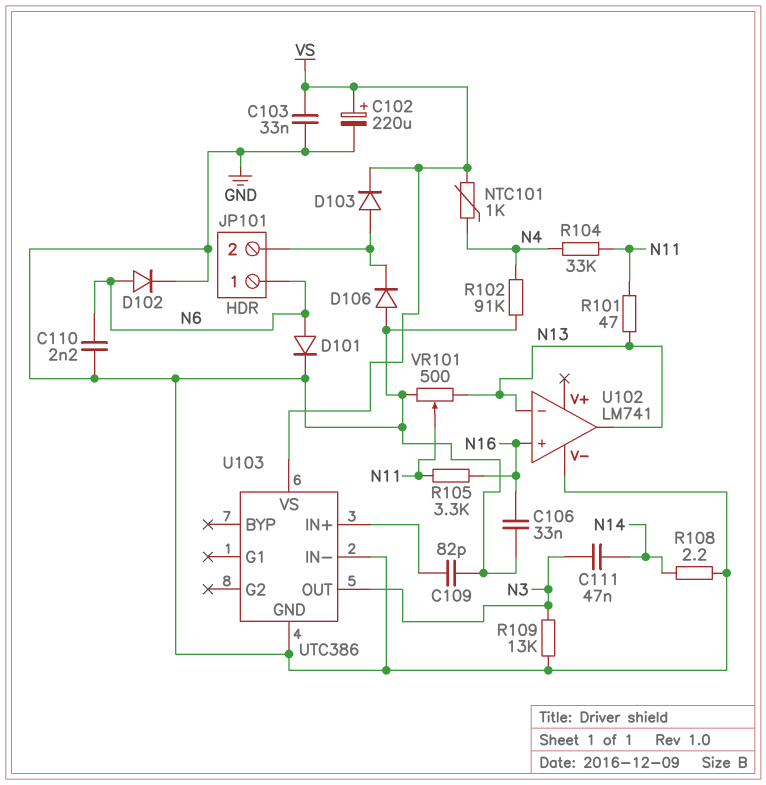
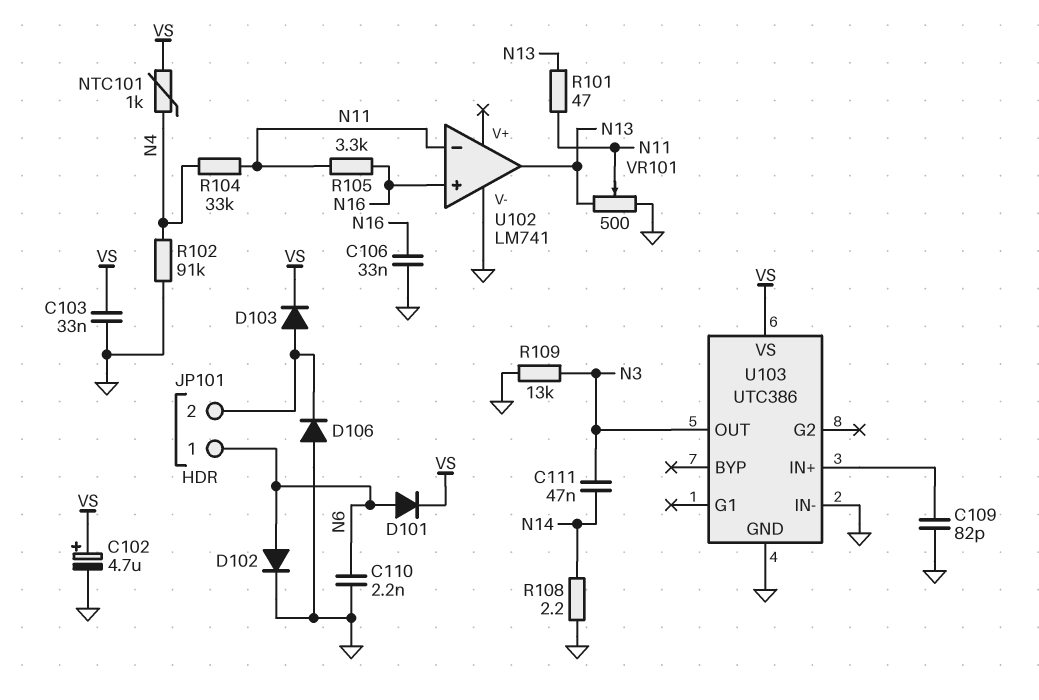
C102: 220uF (plus VS, minus GND) -> 4.7uF (plus VS, minus GND)
D101: diode (A N6, K GND) -> diode (A N6, K VS)
U102 pin in-: N13 -> N11

